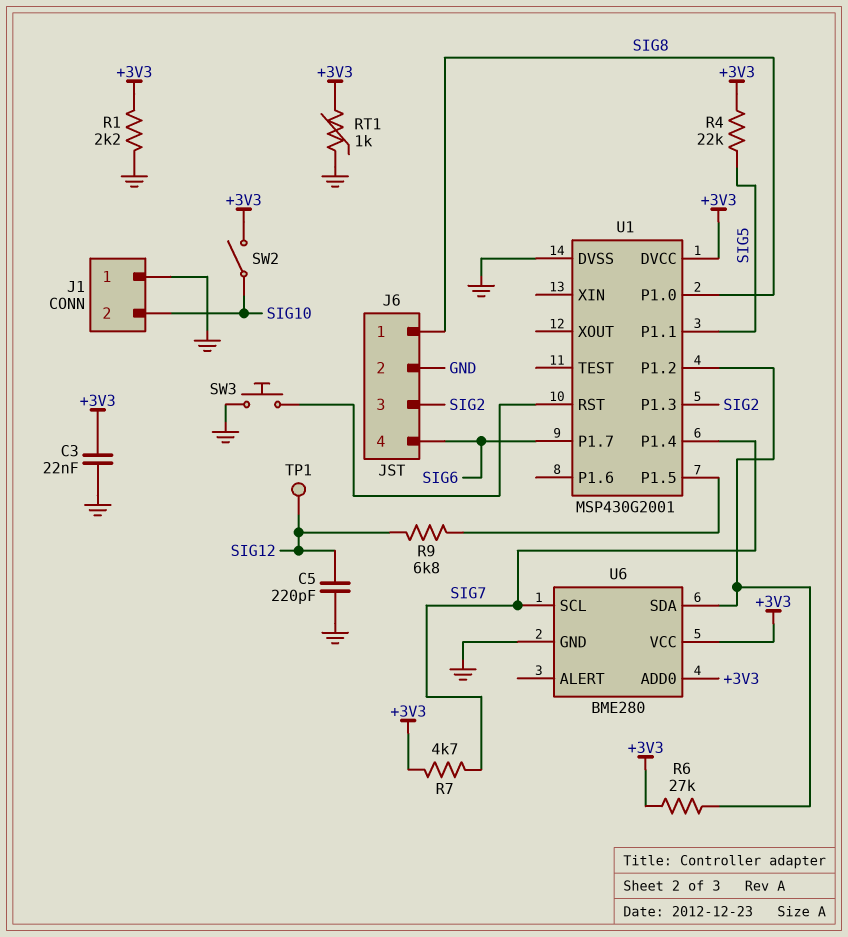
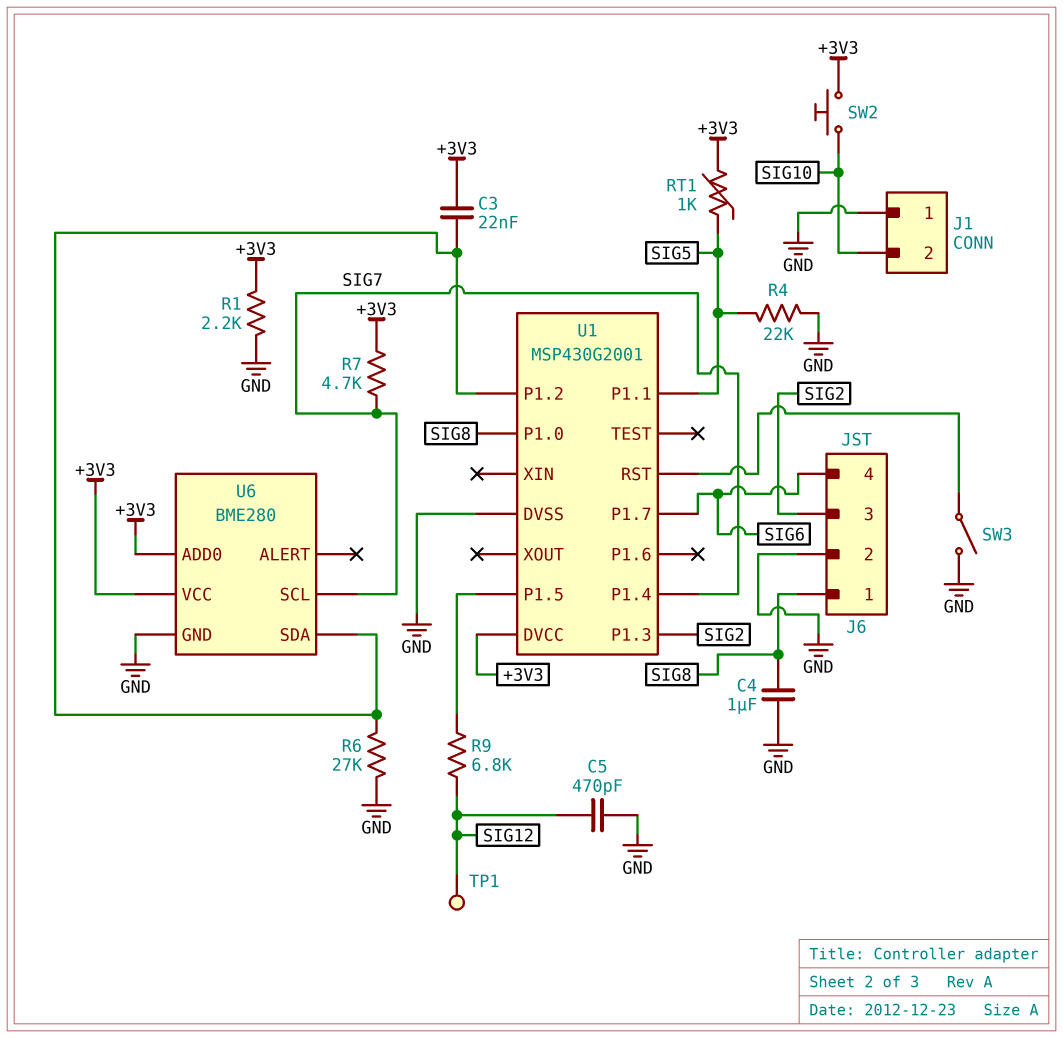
C3: 22nF (+3V3, GND) -> 22nF (+3V3, U1/P1.2)
C4: none -> 1uF (GND, SIG8)
C5: 220pF (GND, SIG12) -> 470pF (GND, SIG12)
R4: 22k (+3V3, SIG5) -> 22k (GND, SIG5)
R6: 27k (+3V3, U1/P1.2) -> 27k (GND, U1/P1.2)
RT1: 1k (+3V3, GND) -> 1k (+3V3, SIG5)
SW2: switch (+3V3, SIG10) -> button (+3V3, SIG10)
SW3: button (GND, U1/RST) -> switch (GND, U1/RST)

